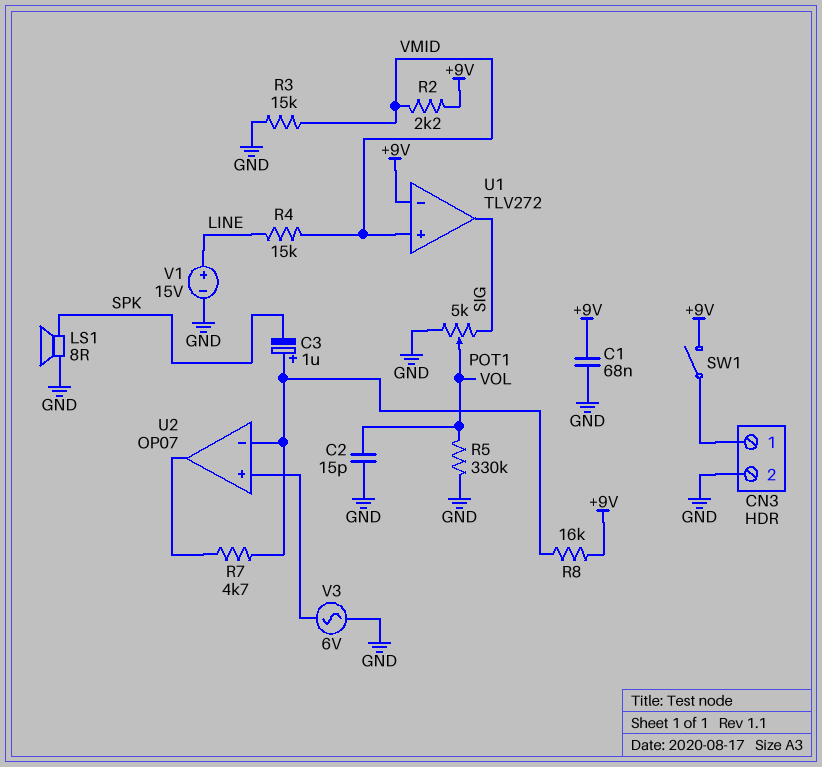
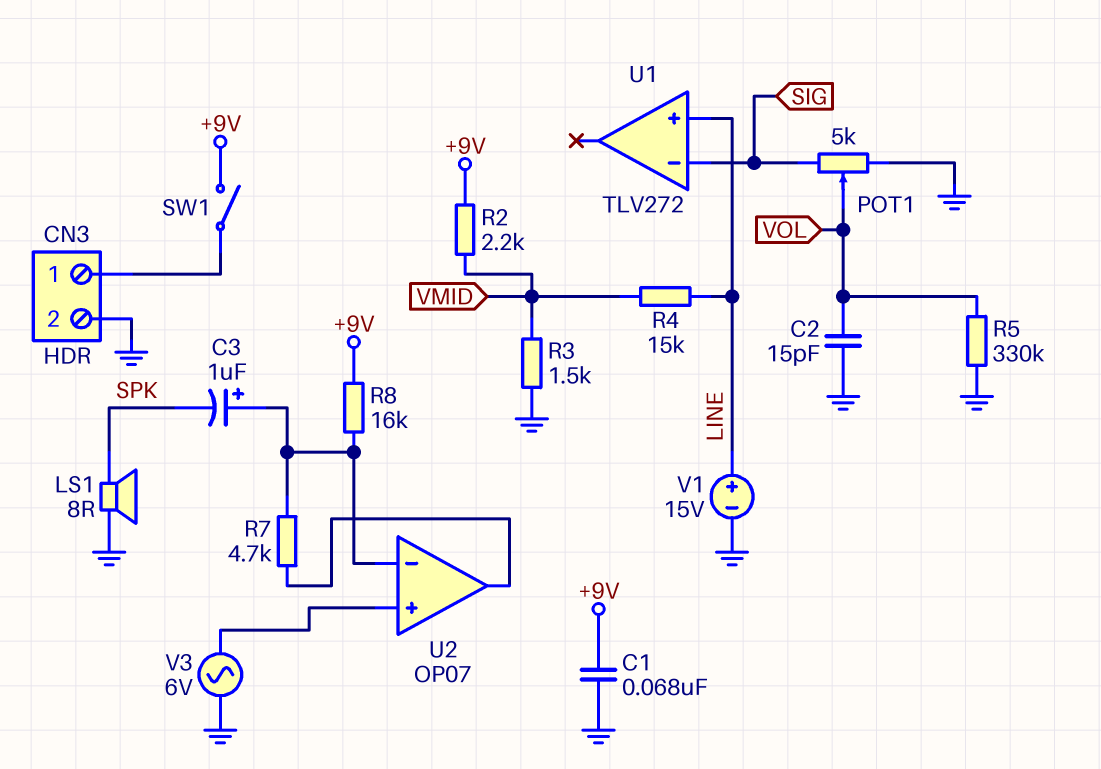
R3: 15k (GND, VMID) -> 1.5k (GND, VMID)
U1 pin in+: VMID -> LINE
U1 pin in-: +9V -> SIG
U1 pin out: SIG -> none

